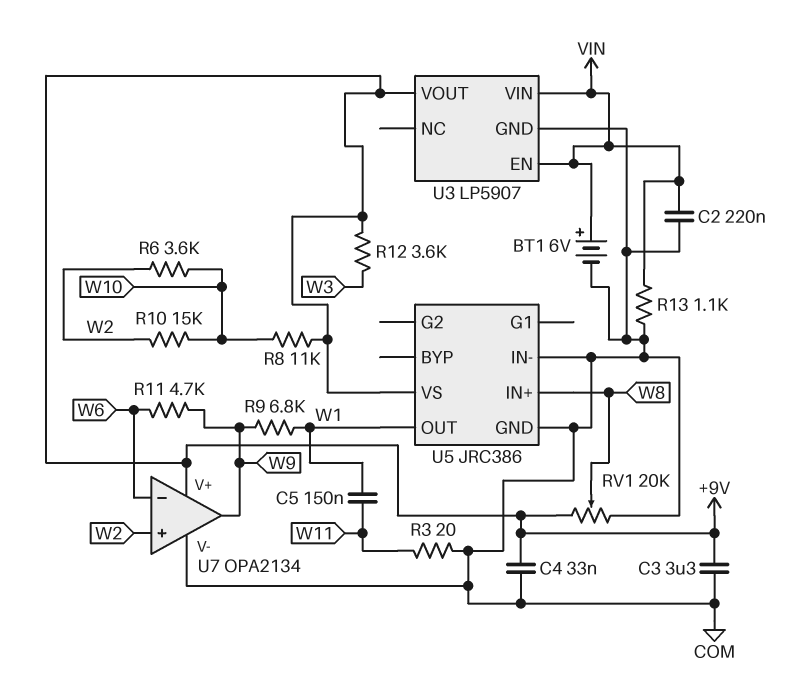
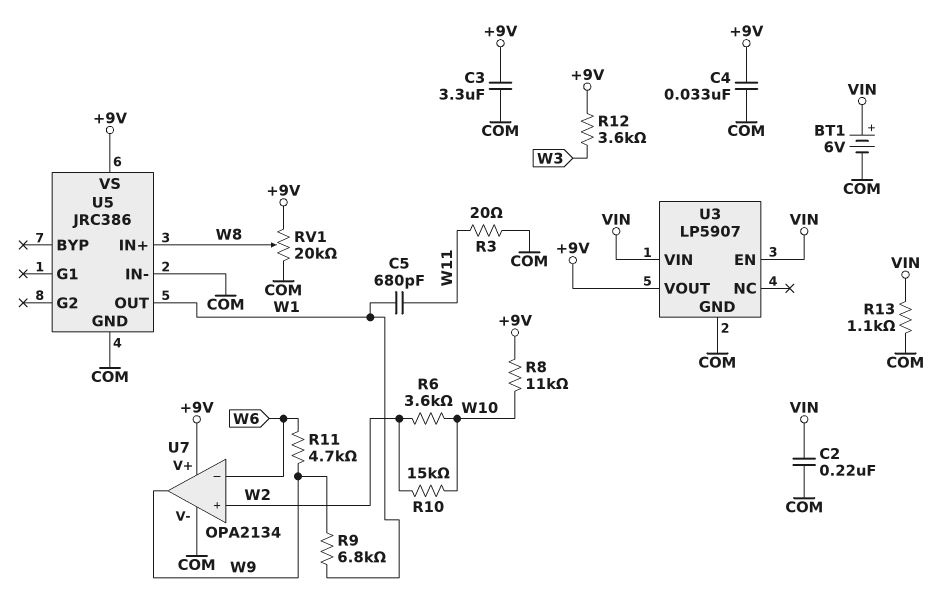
C5: 150nF (W1, W11) -> 680pF (W1, W11)

